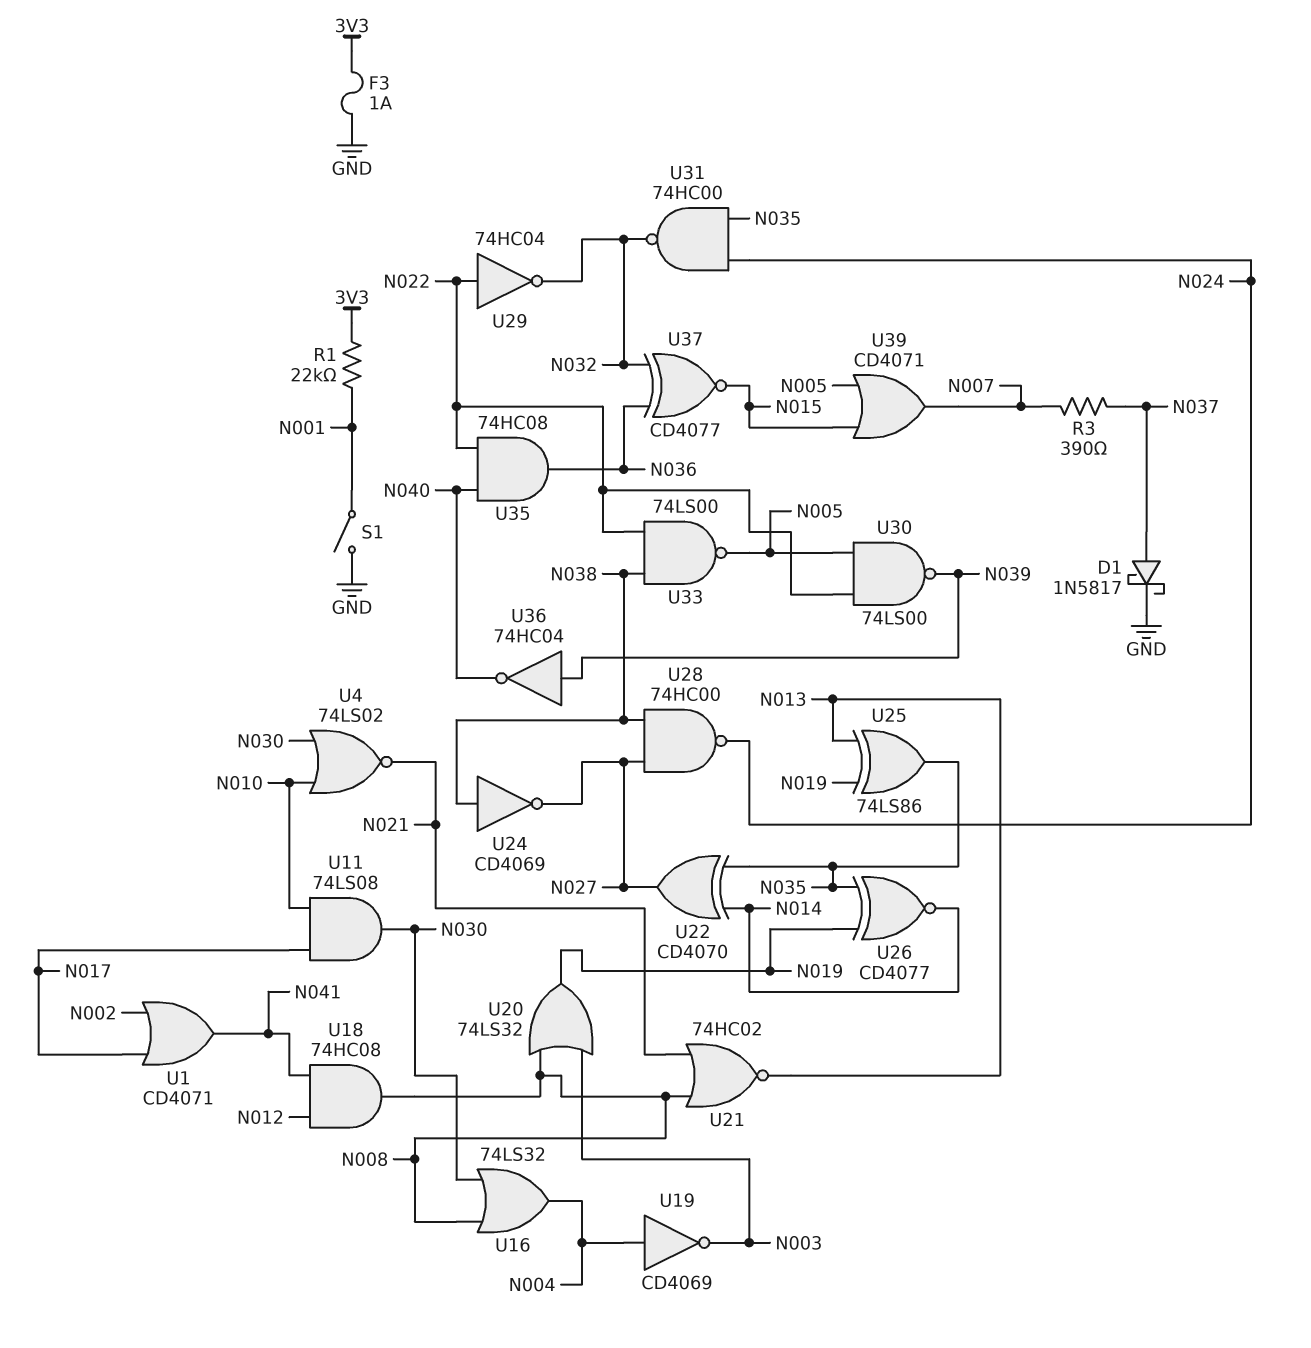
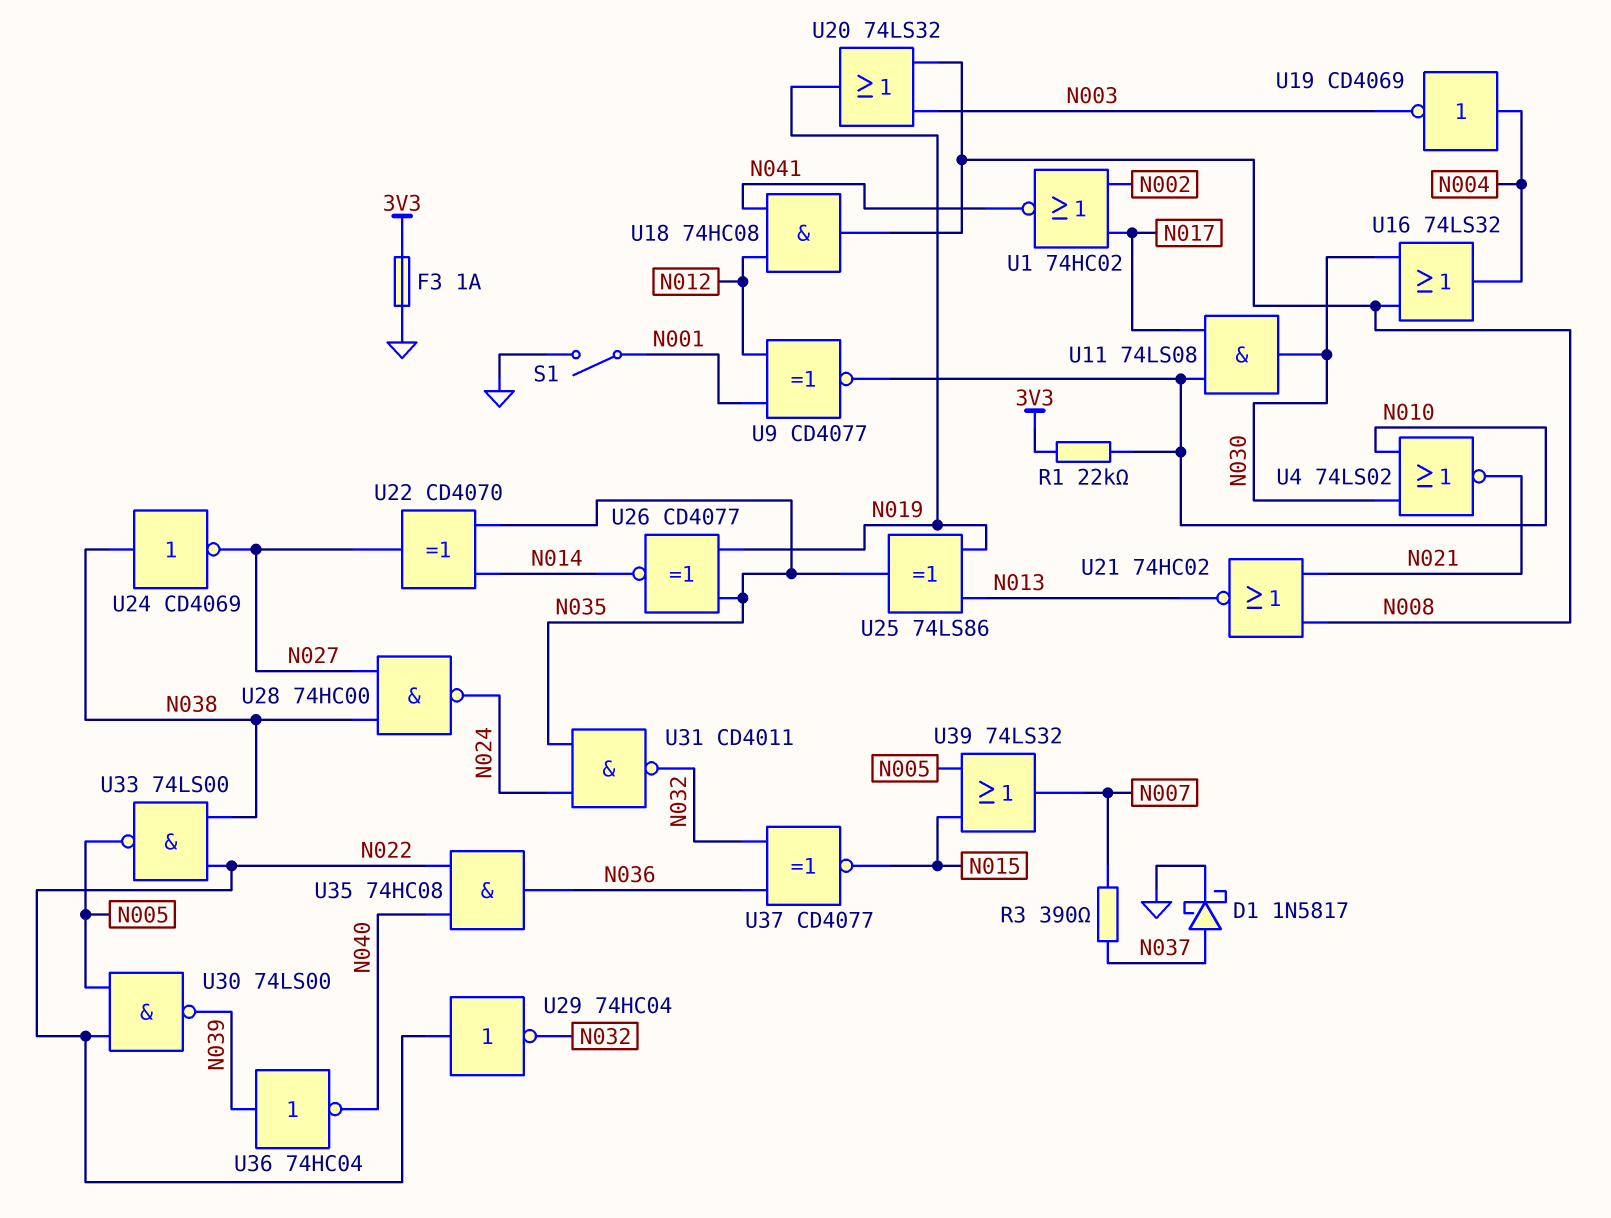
R1: 22k (3V3, N001) -> 22k (3V3, N010)
U1: OR CD4071 (in N002, in N017, out N041) -> NOR 74HC02 (in N002, in N017, out N041)
U9: none -> XNOR CD4077 (in N001, in N012, out N010)
U31: NAND 74HC00 (in N024, in N035, out N032) -> NAND CD4011 (in N024, in N035, out N032)
U39: OR CD4071 (in N005, in N015, out N007) -> OR 74LS32 (in N005, in N015, out N007)

